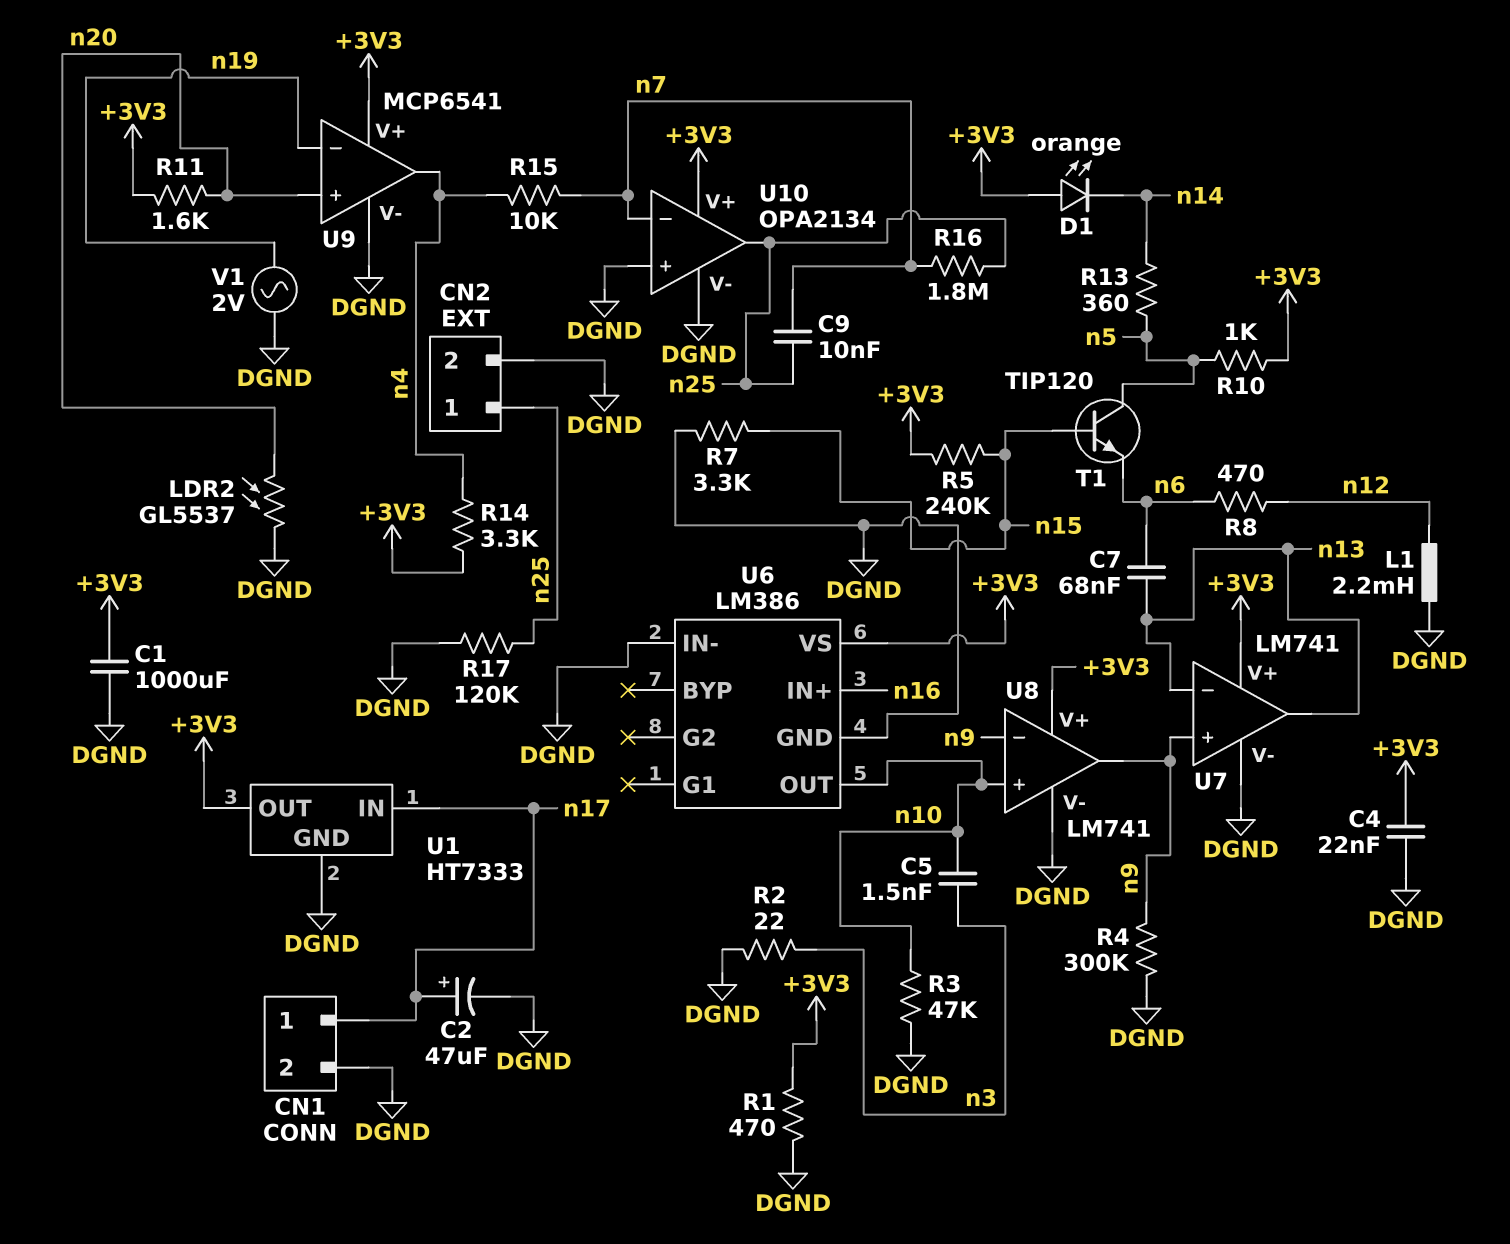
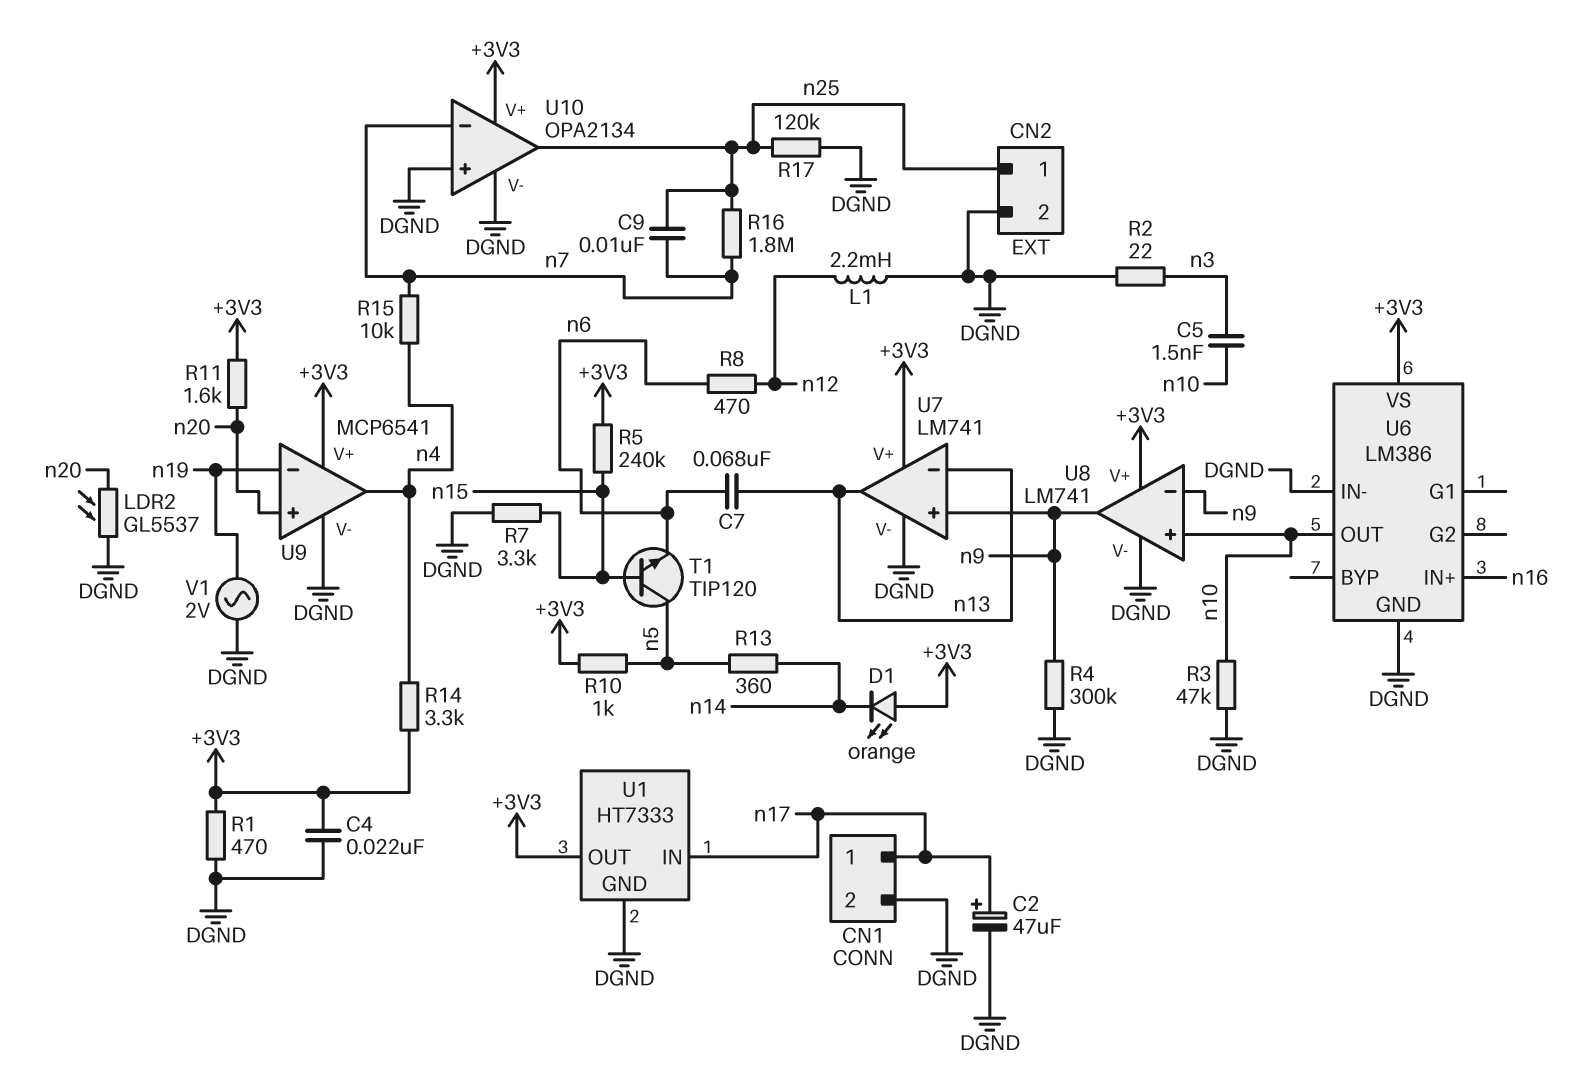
C1: 1000uF (+3V3, DGND) -> none

